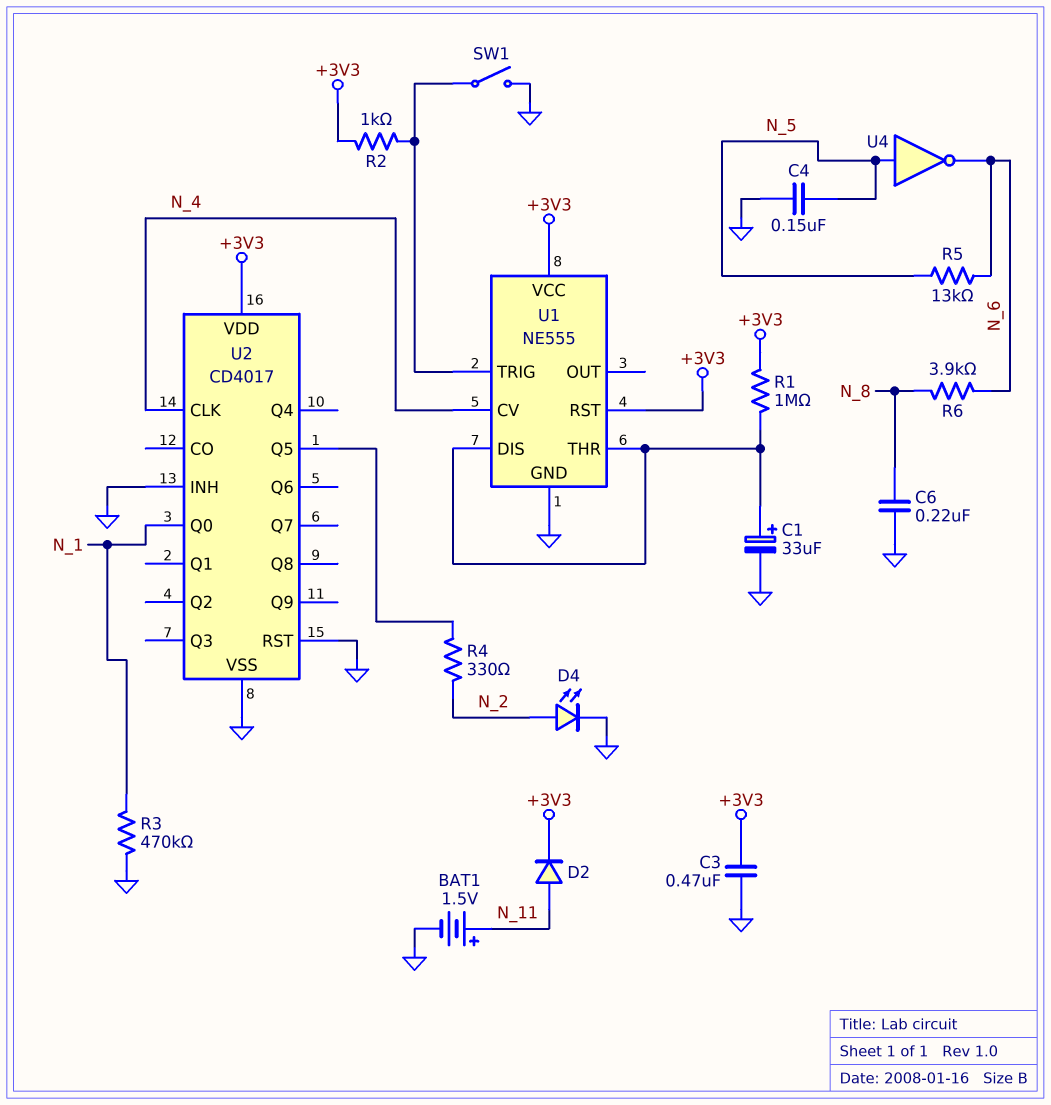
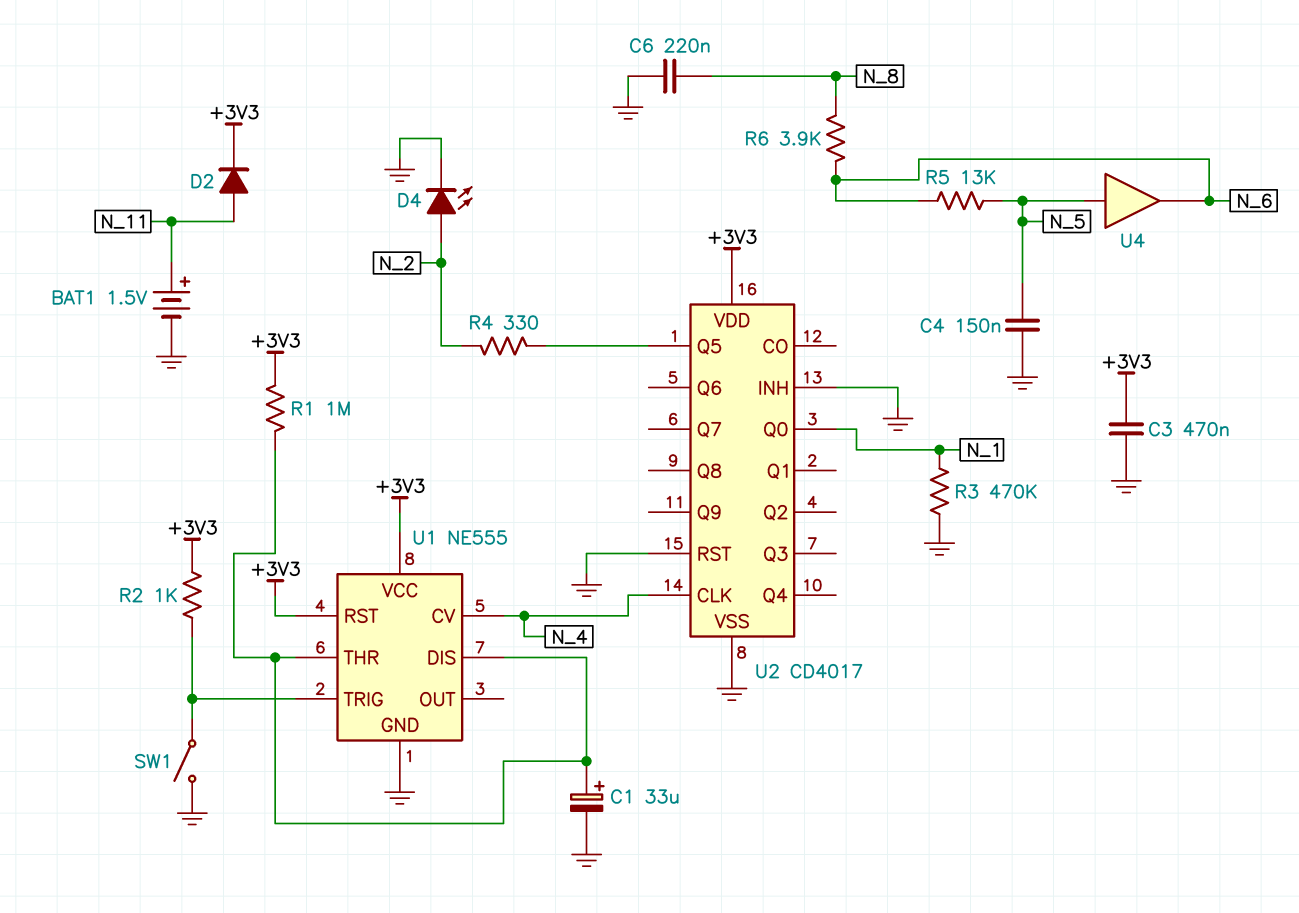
U4: NOT (in N_5, out N_6) -> buffer (in N_5, out N_6)

